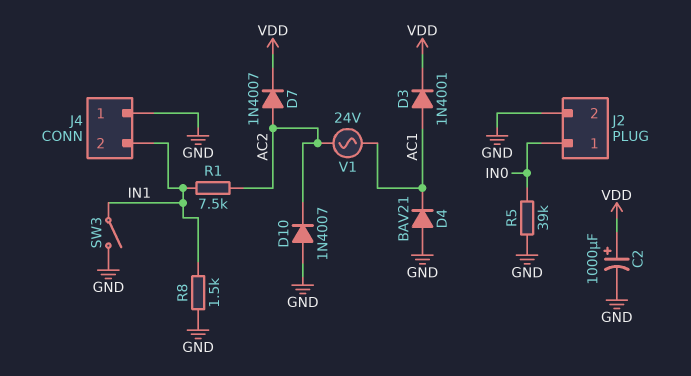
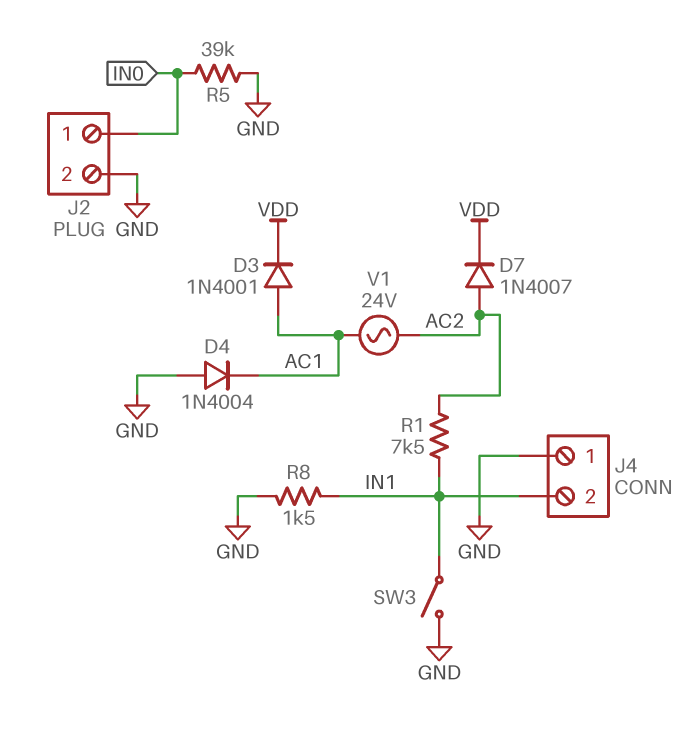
C2: 1000uF (plus VDD, minus GND) -> none
D4: diode BAV21 (A GND, K AC1) -> diode 1N4004 (A GND, K AC1)
D10: diode 1N4007 (A GND, K AC2) -> none

